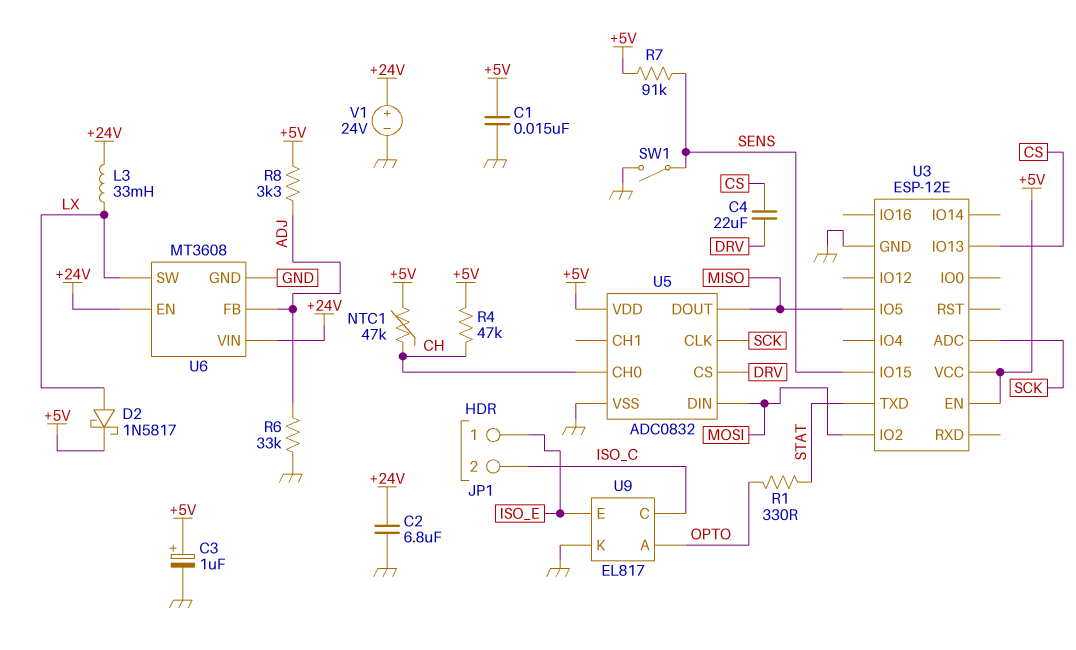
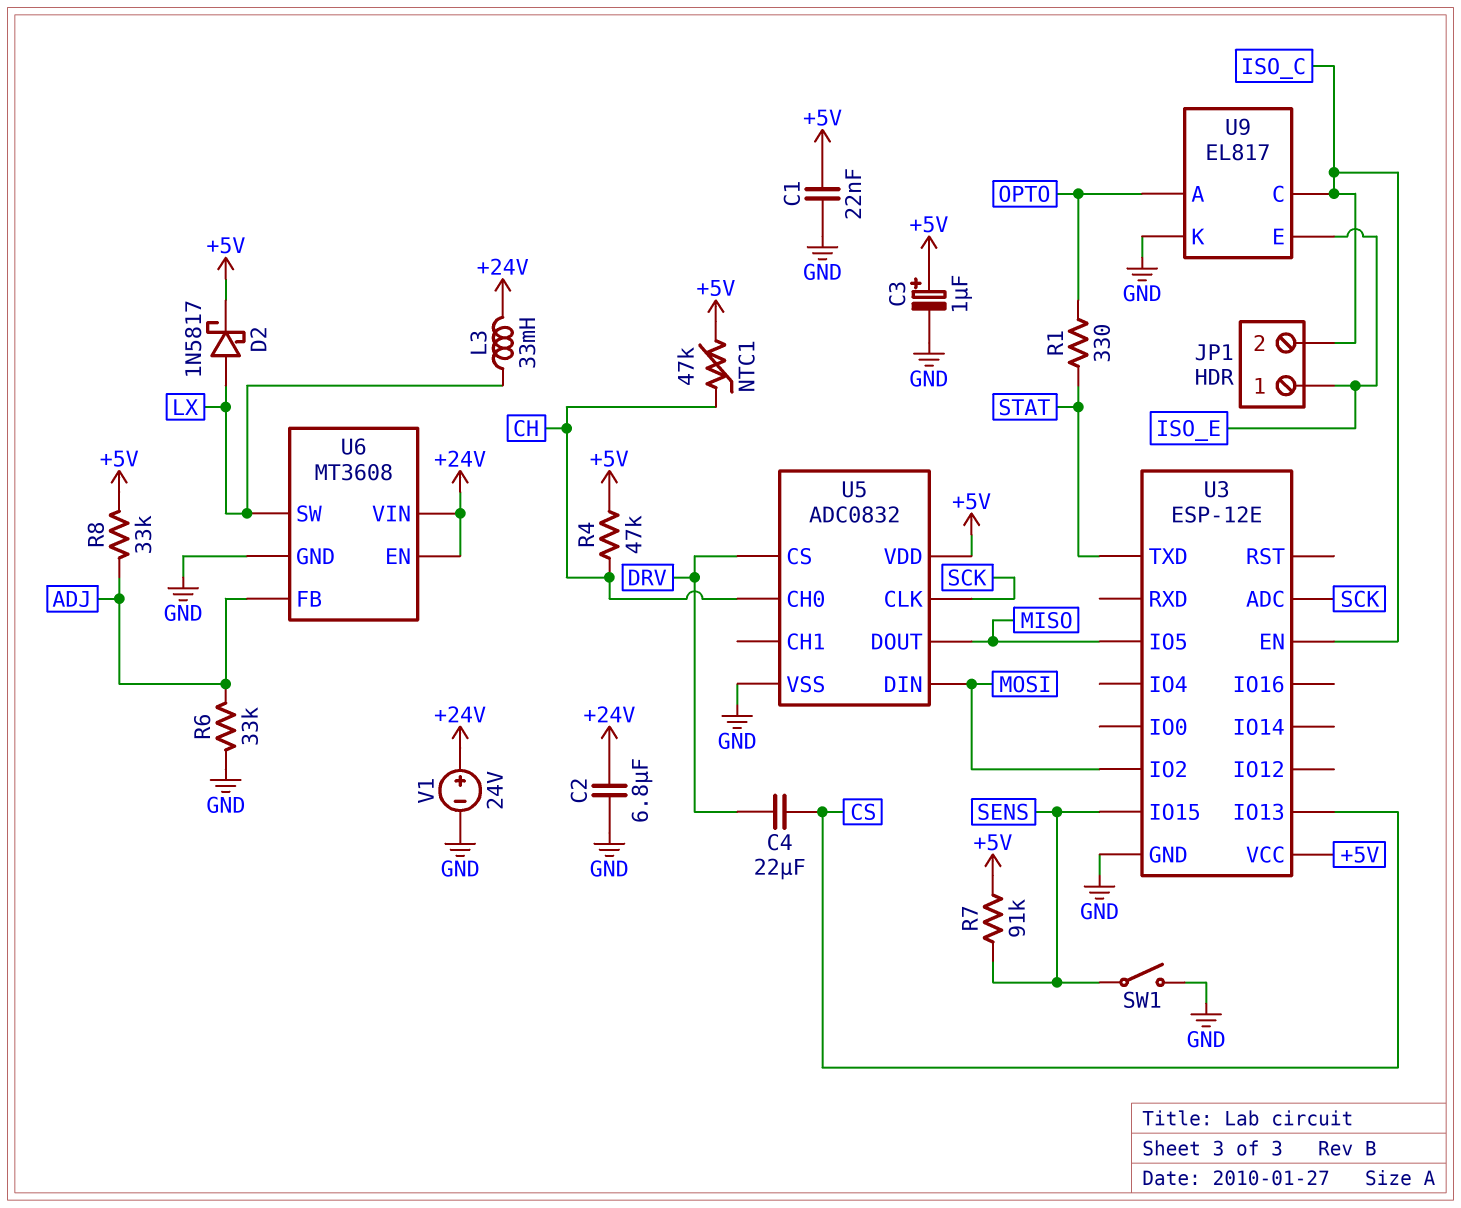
C1: 15nF (+5V, GND) -> 22nF (+5V, GND)
R8: 3.3k (+5V, ADJ) -> 33k (+5V, ADJ)
U3 pin EN: +5V -> ISO_C

